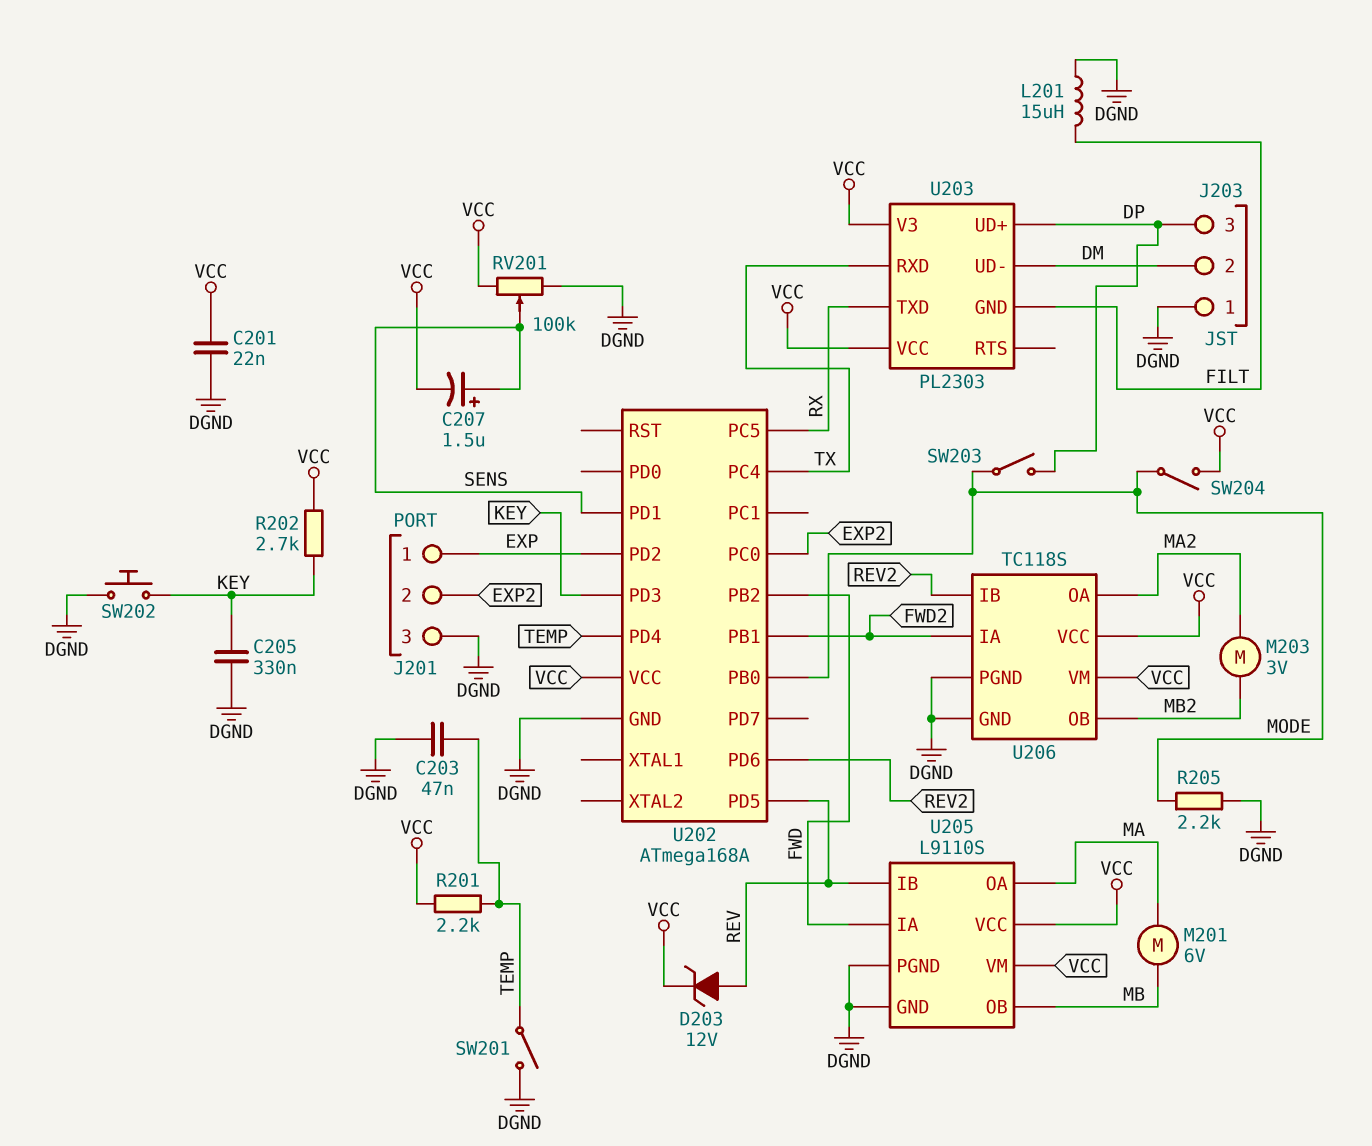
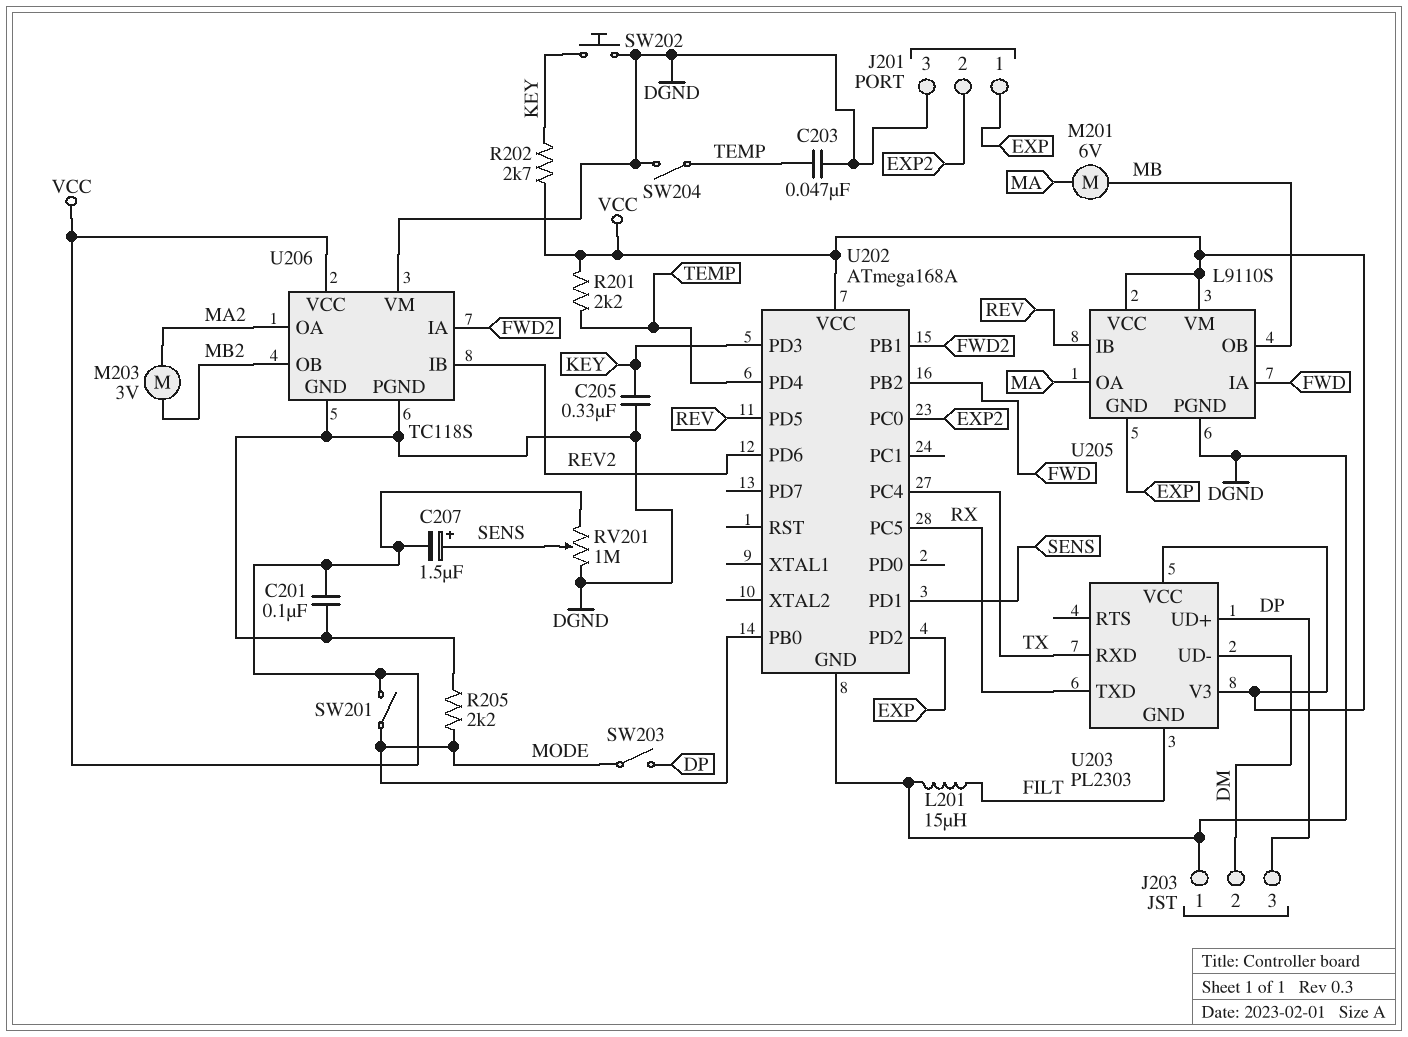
C201: 22nF (DGND, VCC) -> 100nF (DGND, VCC)
D203: zener 12V (A REV, K VCC) -> none
RV201: 100k (DGND, VCC, wiper SENS) -> 1M (DGND, VCC, wiper SENS)
SW201: switch (DGND, TEMP) -> switch (MODE, VCC)
SW204: switch (MODE, VCC) -> switch (DGND, TEMP)
U205 pin GND: DGND -> EXP
U206 pin VM: VCC -> DGND

